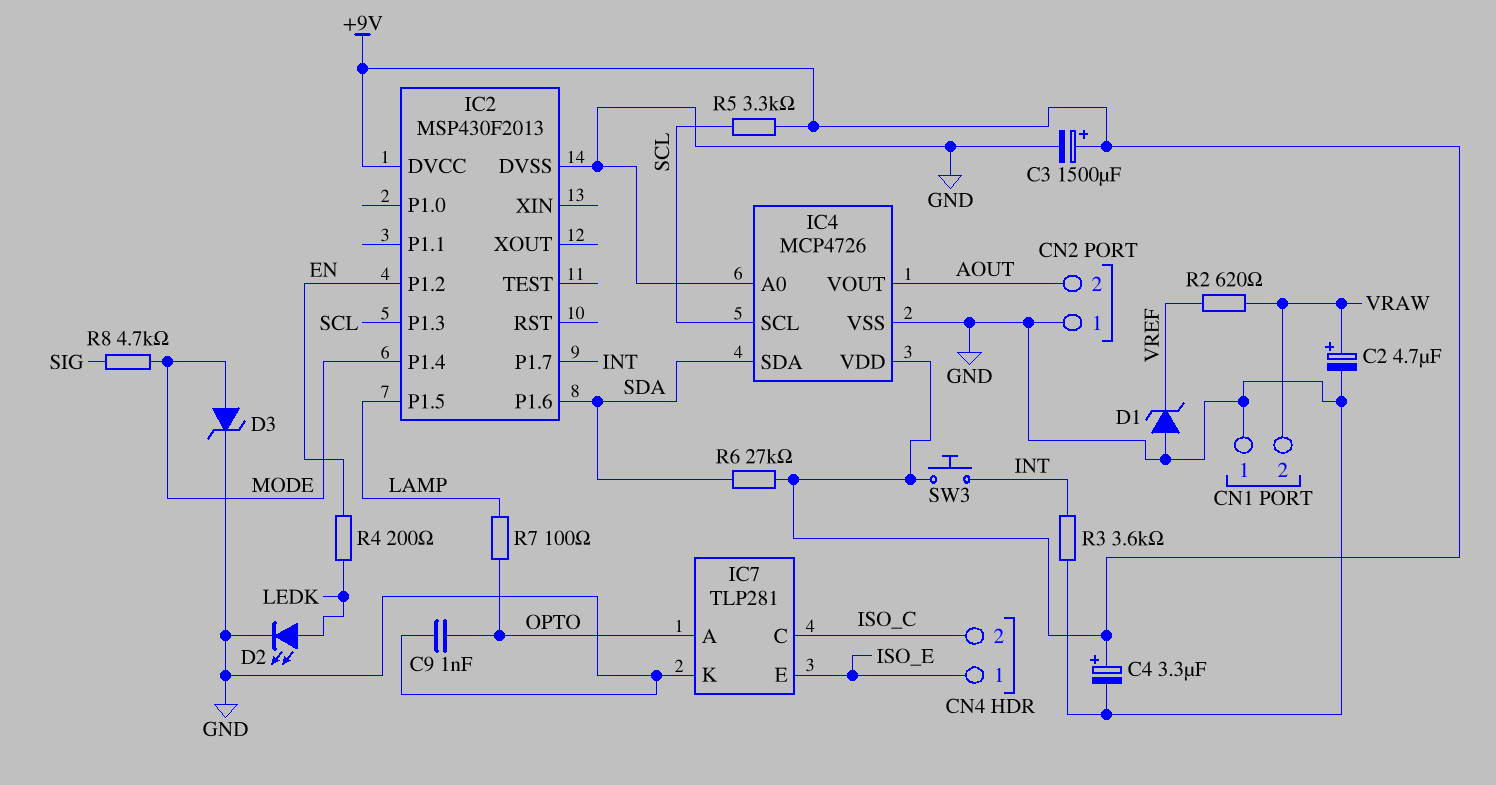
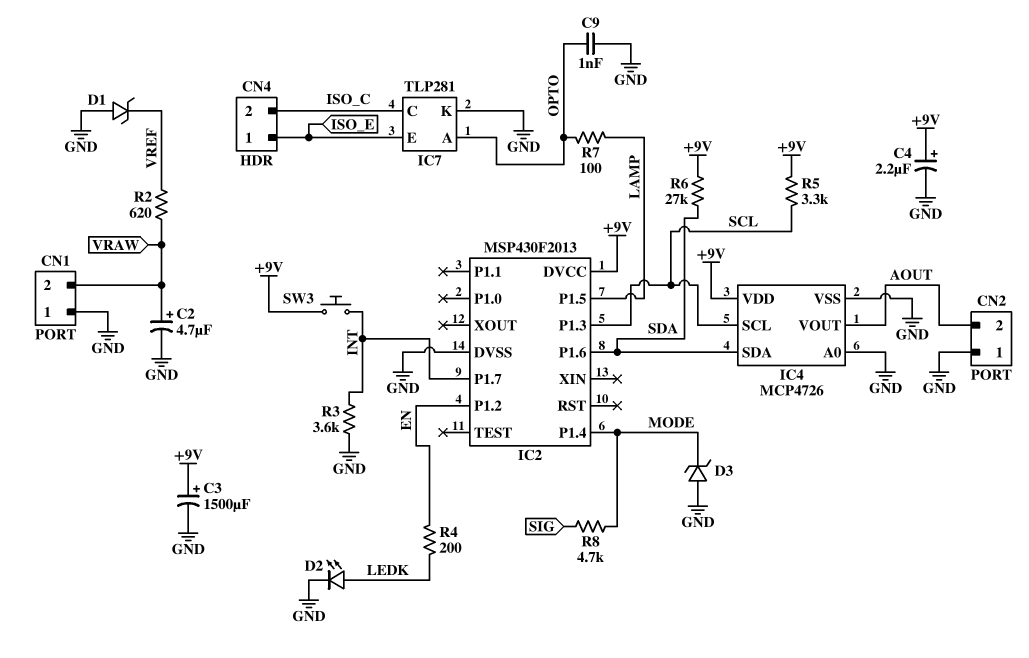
C4: 3.3uF (plus +9V, minus GND) -> 2.2uF (plus +9V, minus GND)
D3: zener (A MODE, K GND) -> zener (A GND, K MODE)

